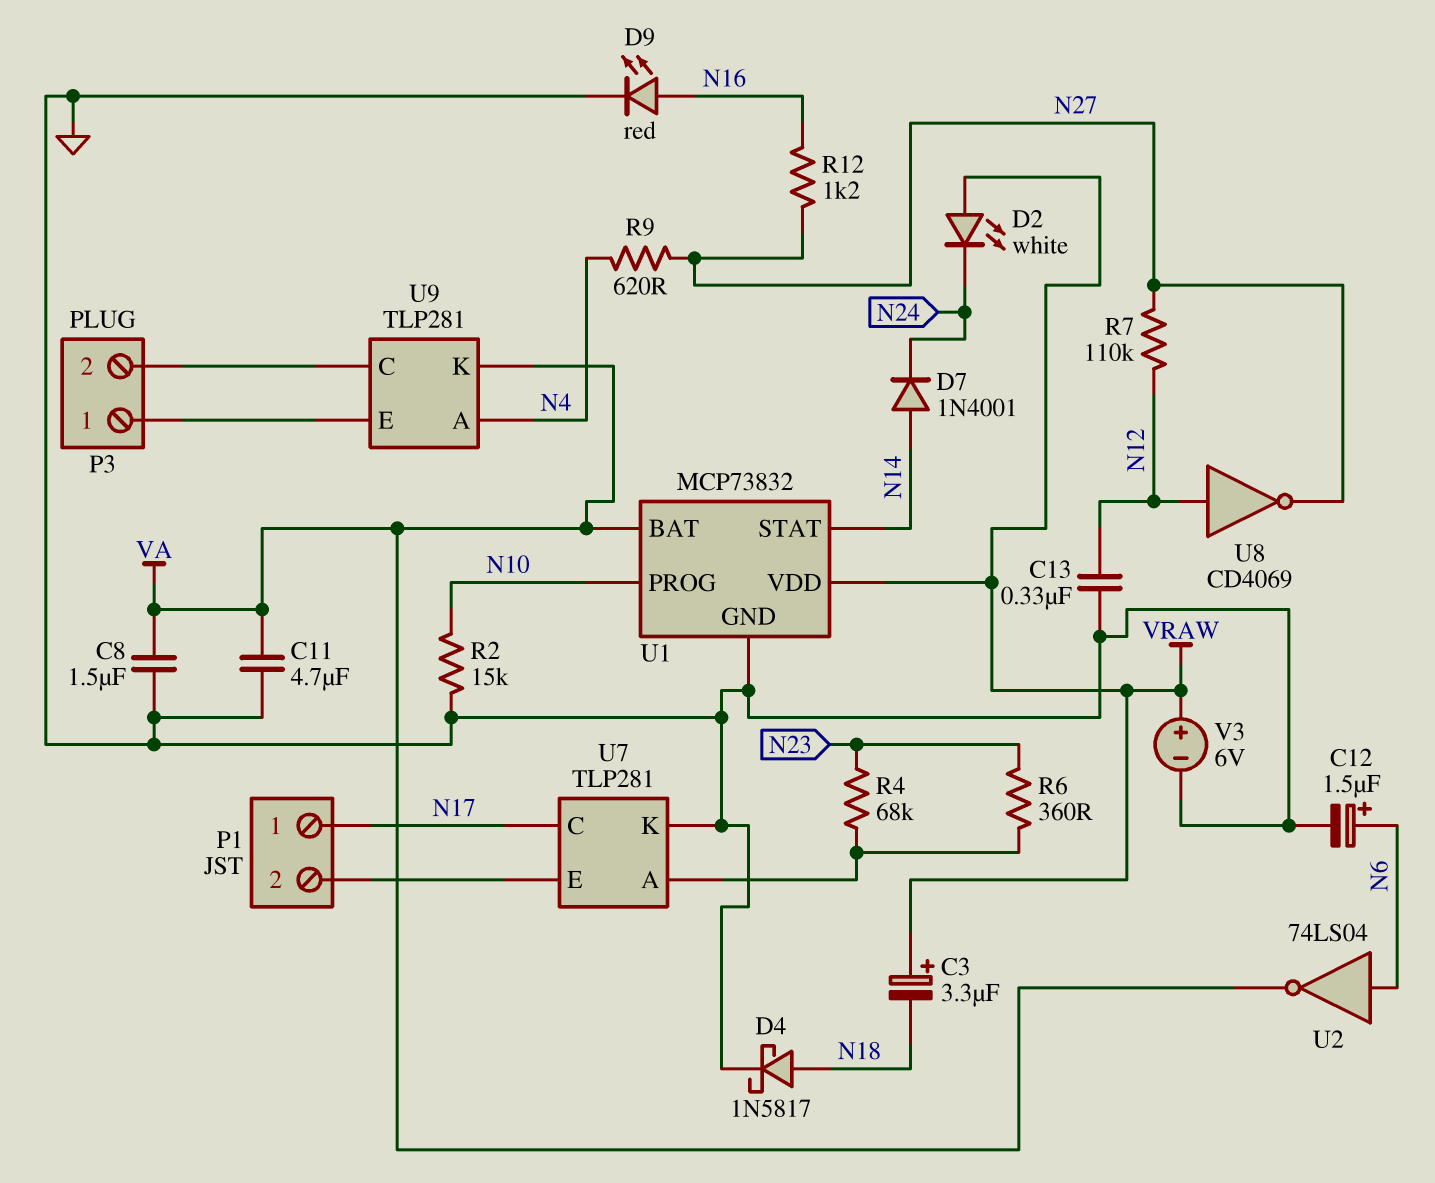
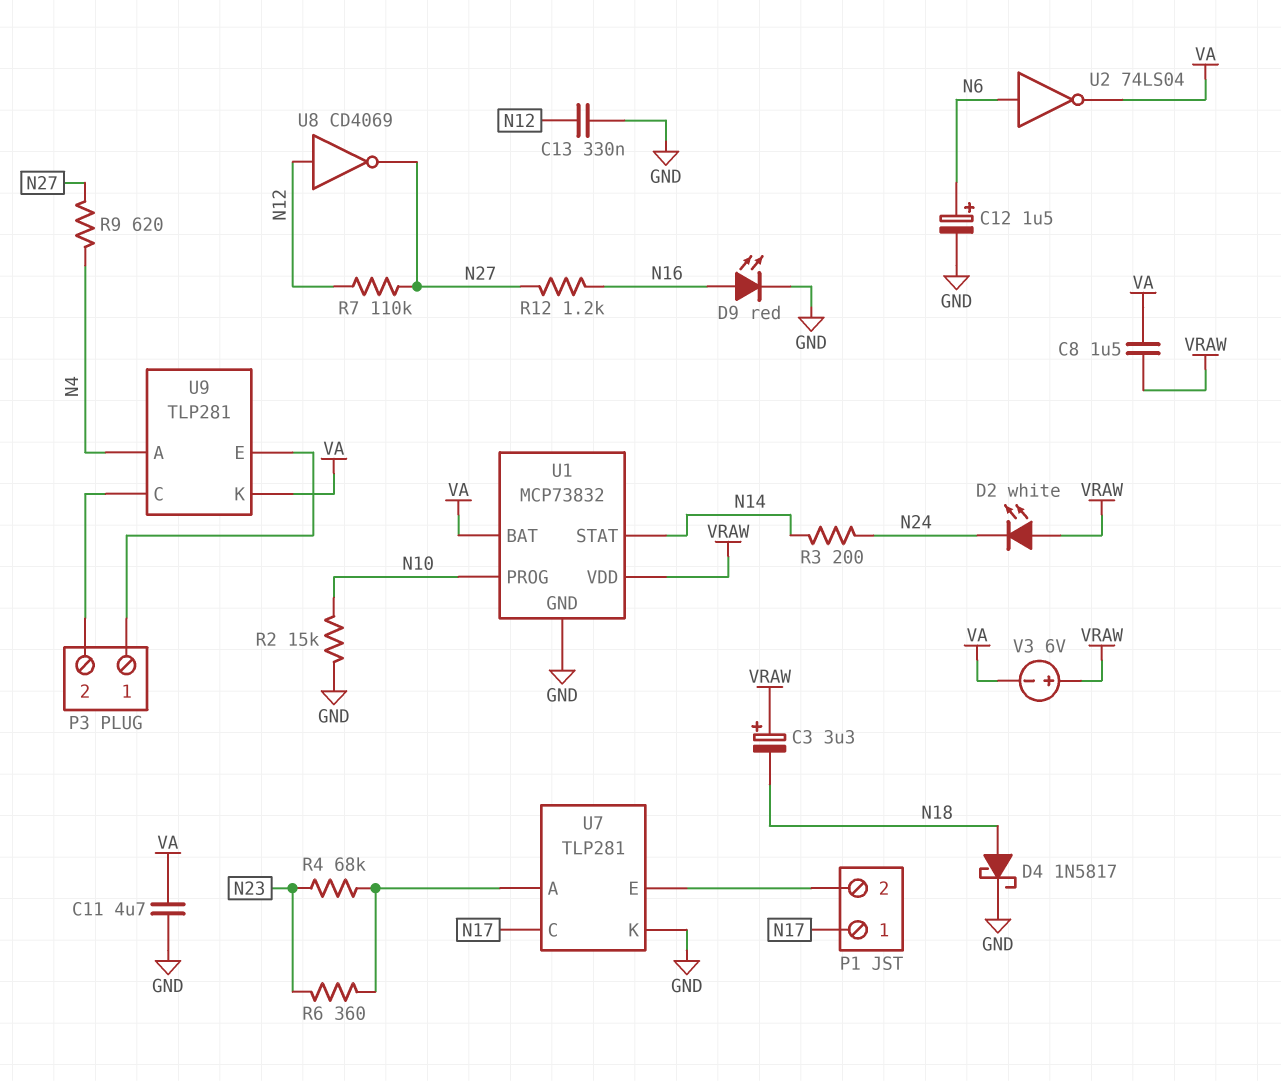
C8: 1.5uF (GND, VA) -> 1.5uF (VA, VRAW)
D7: diode 1N4001 (A N14, K N24) -> none
R3: none -> 200 (N14, N24)
V3: 6V (plus VRAW, minus GND) -> 6V (plus VRAW, minus VA)

